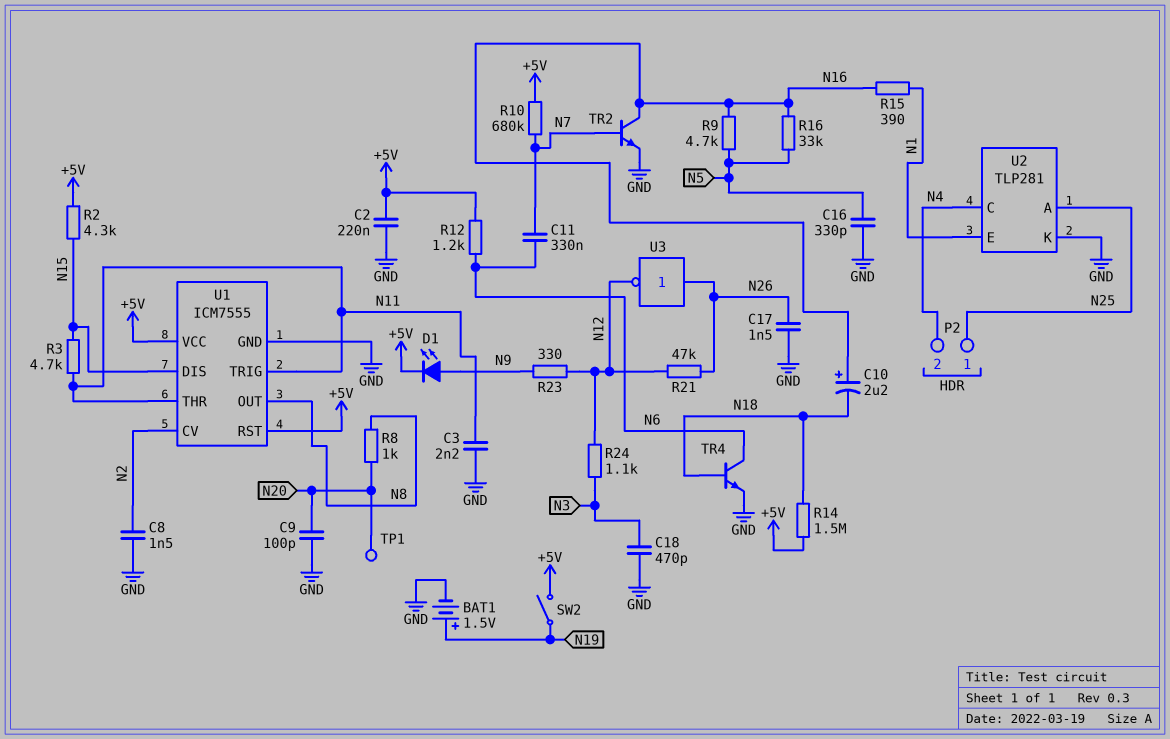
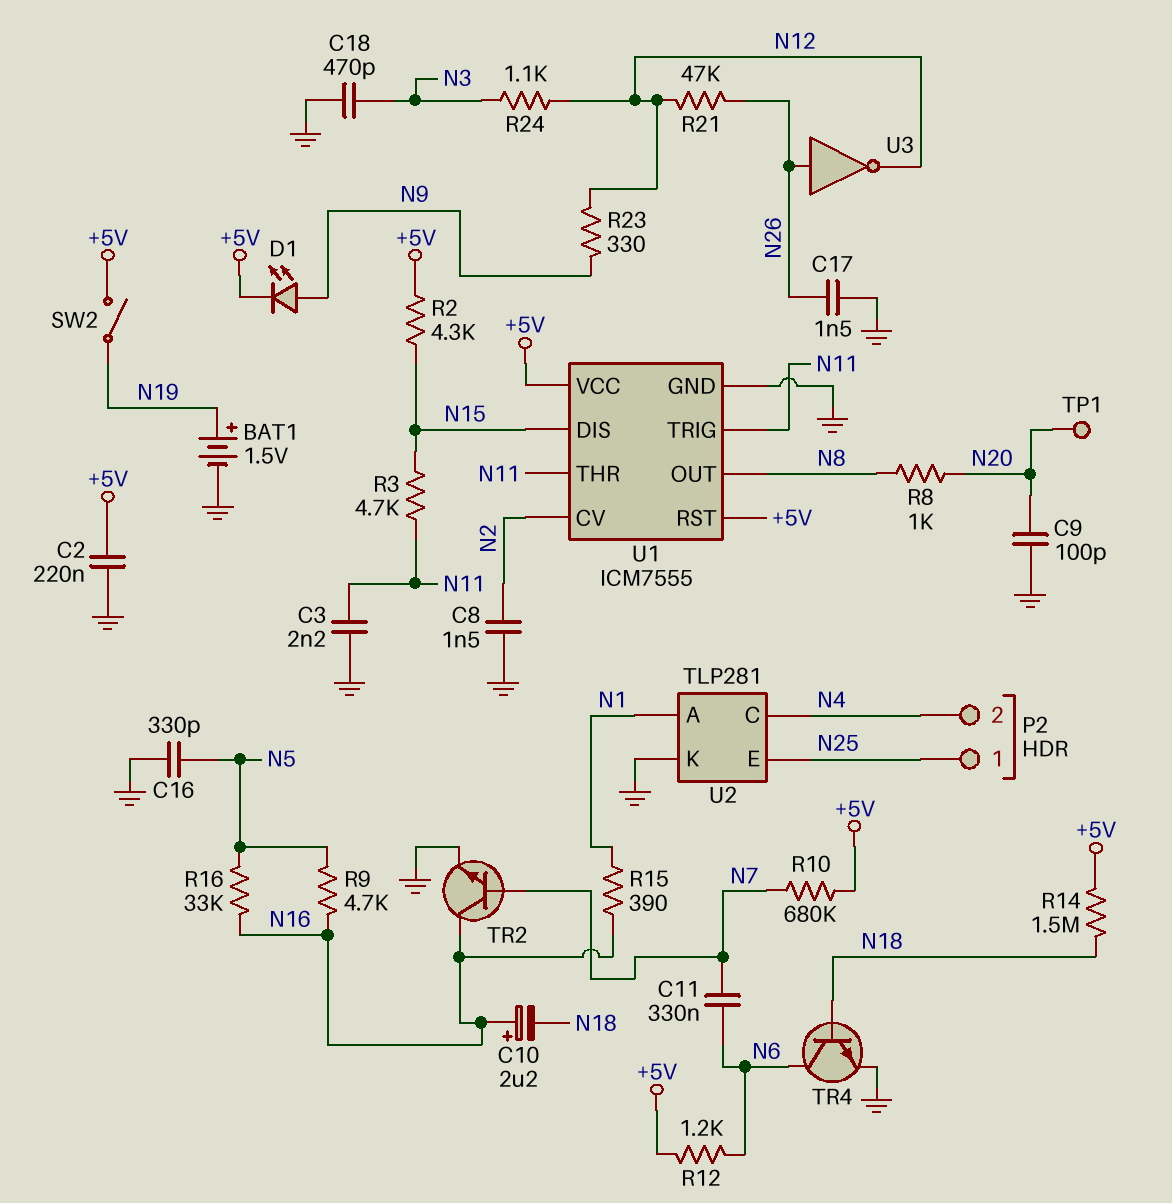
U2 pin A: N25 -> N1
U2 pin E: N1 -> N25

